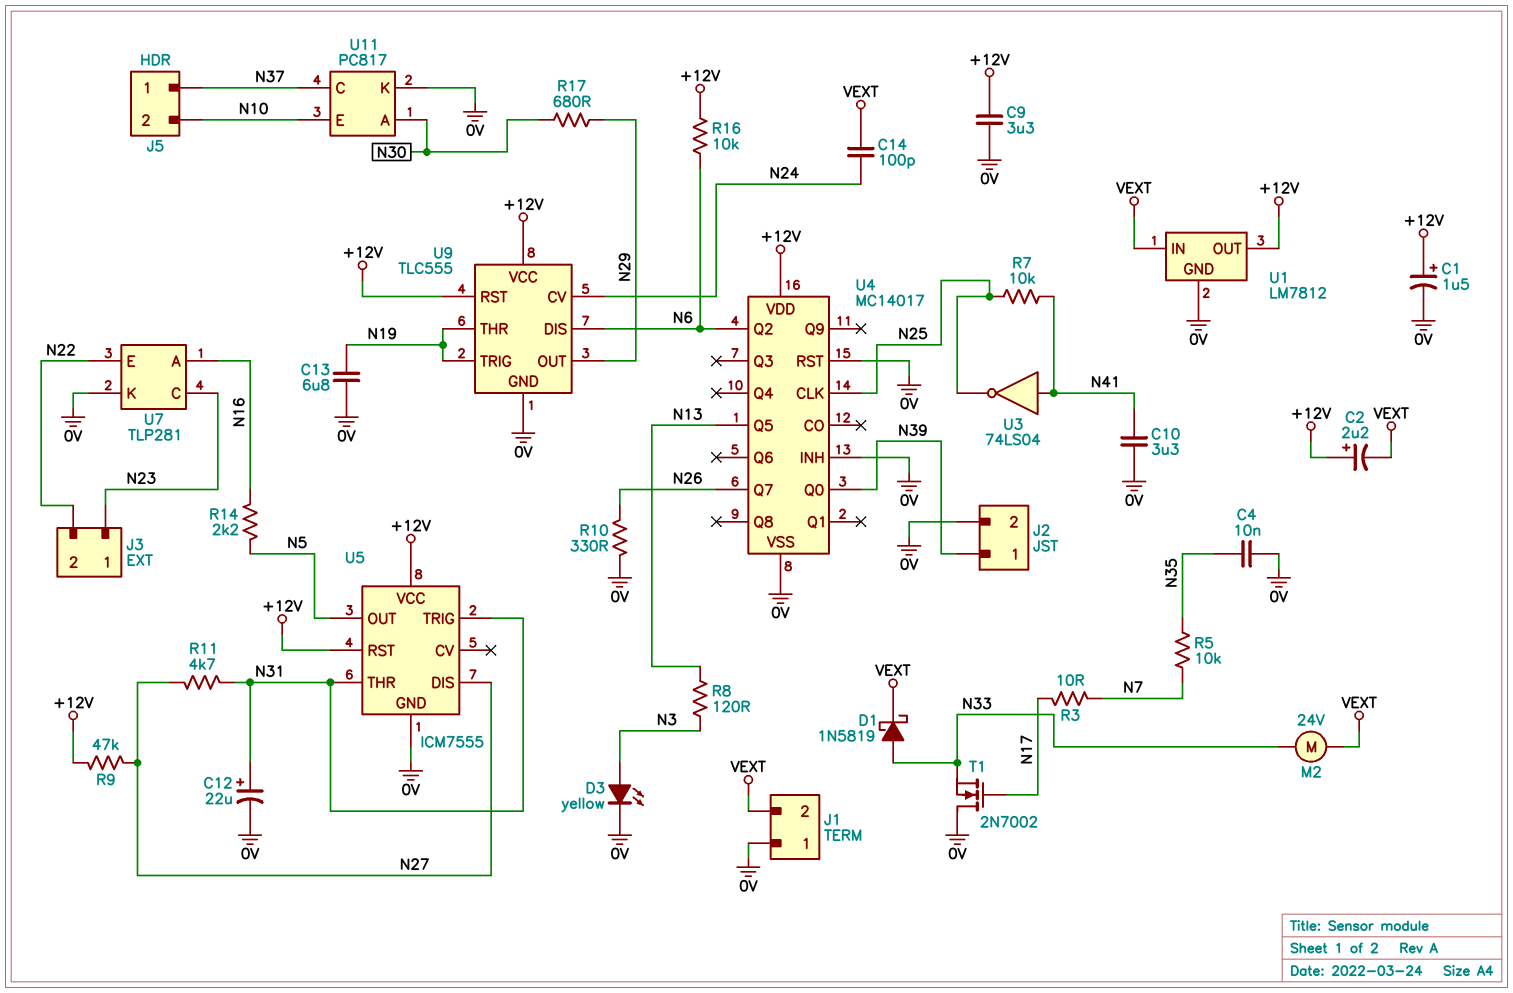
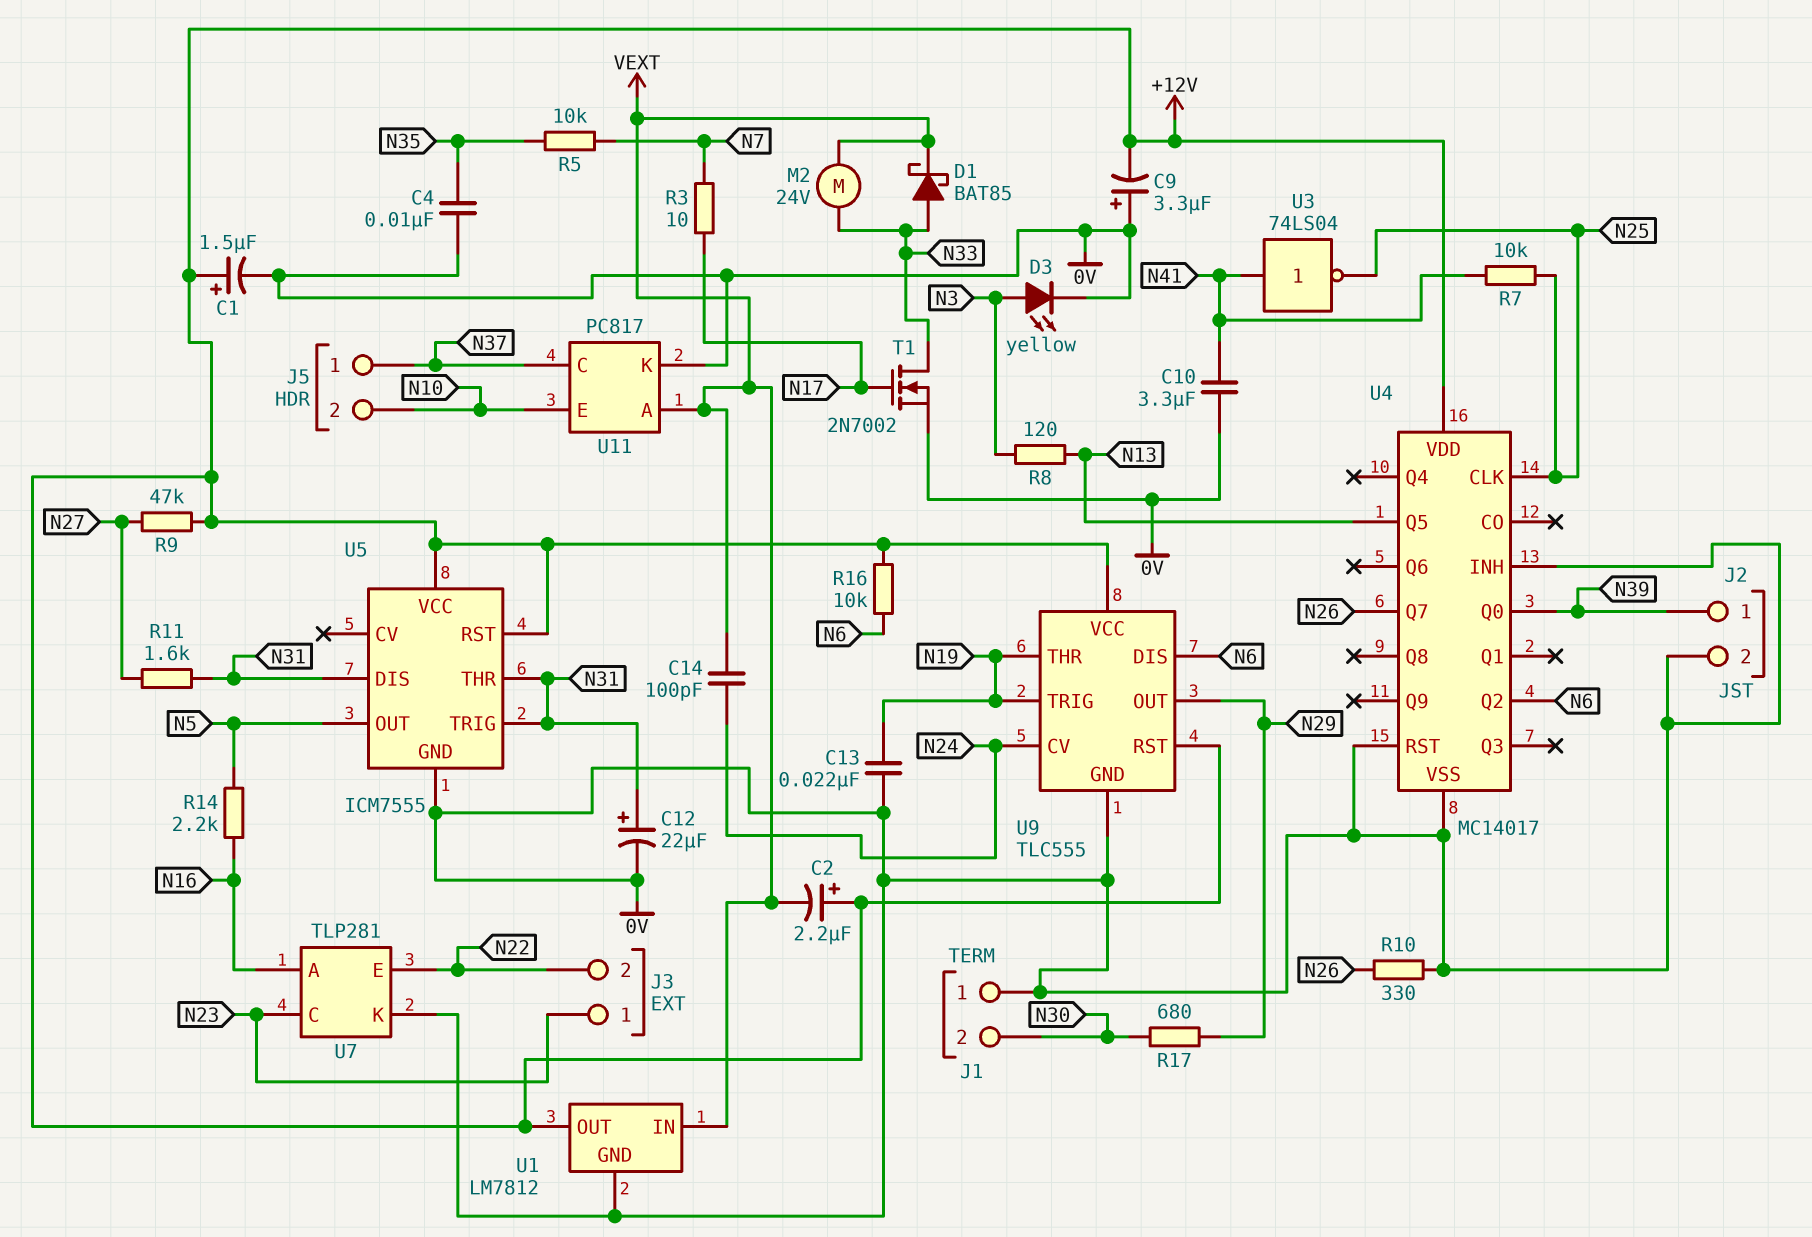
C9: 3.3uF (+12V, 0V) -> 3.3uF (plus 0V, minus +12V)
C13: 6.8uF (0V, N19) -> 22nF (0V, N19)
D1: schottky 1N5819 (A N33, K VEXT) -> schottky BAT85 (A N33, K VEXT)
J1 pin 2: VEXT -> N30
R11: 4.7k (N27, N31) -> 1.6k (N27, N31)
T1: NMOS 2N7002 (G N17, D 0V, S N33) -> NMOS 2N7002 (G N17, D N33, S 0V)
U5 pin DIS: N27 -> N31
U11 pin A: N30 -> VEXT

